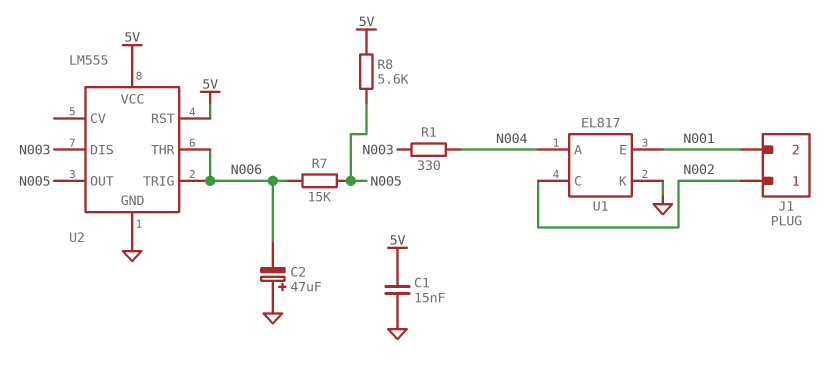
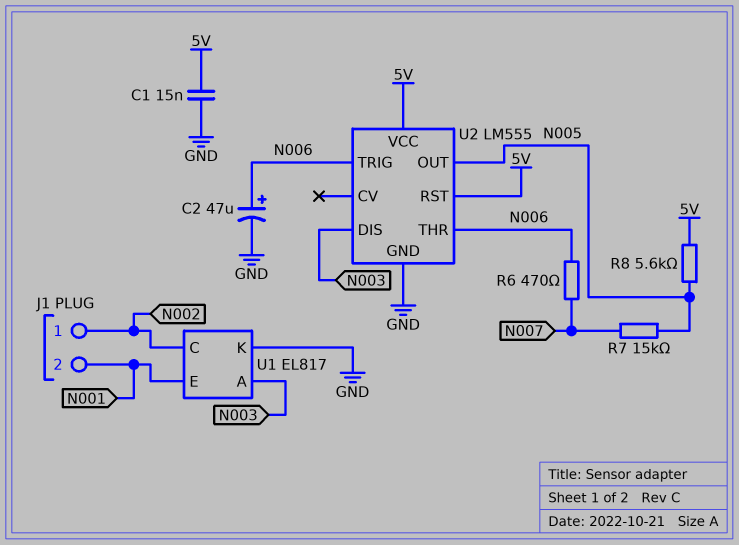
C2: 47uF (plus GND, minus N006) -> 47uF (plus N006, minus GND)
R1: 330 (N003, N004) -> none
R6: none -> 470 (N006, N007)
R7: 15k (N005, N006) -> 15k (N005, N007)
U1 pin A: N004 -> N003

